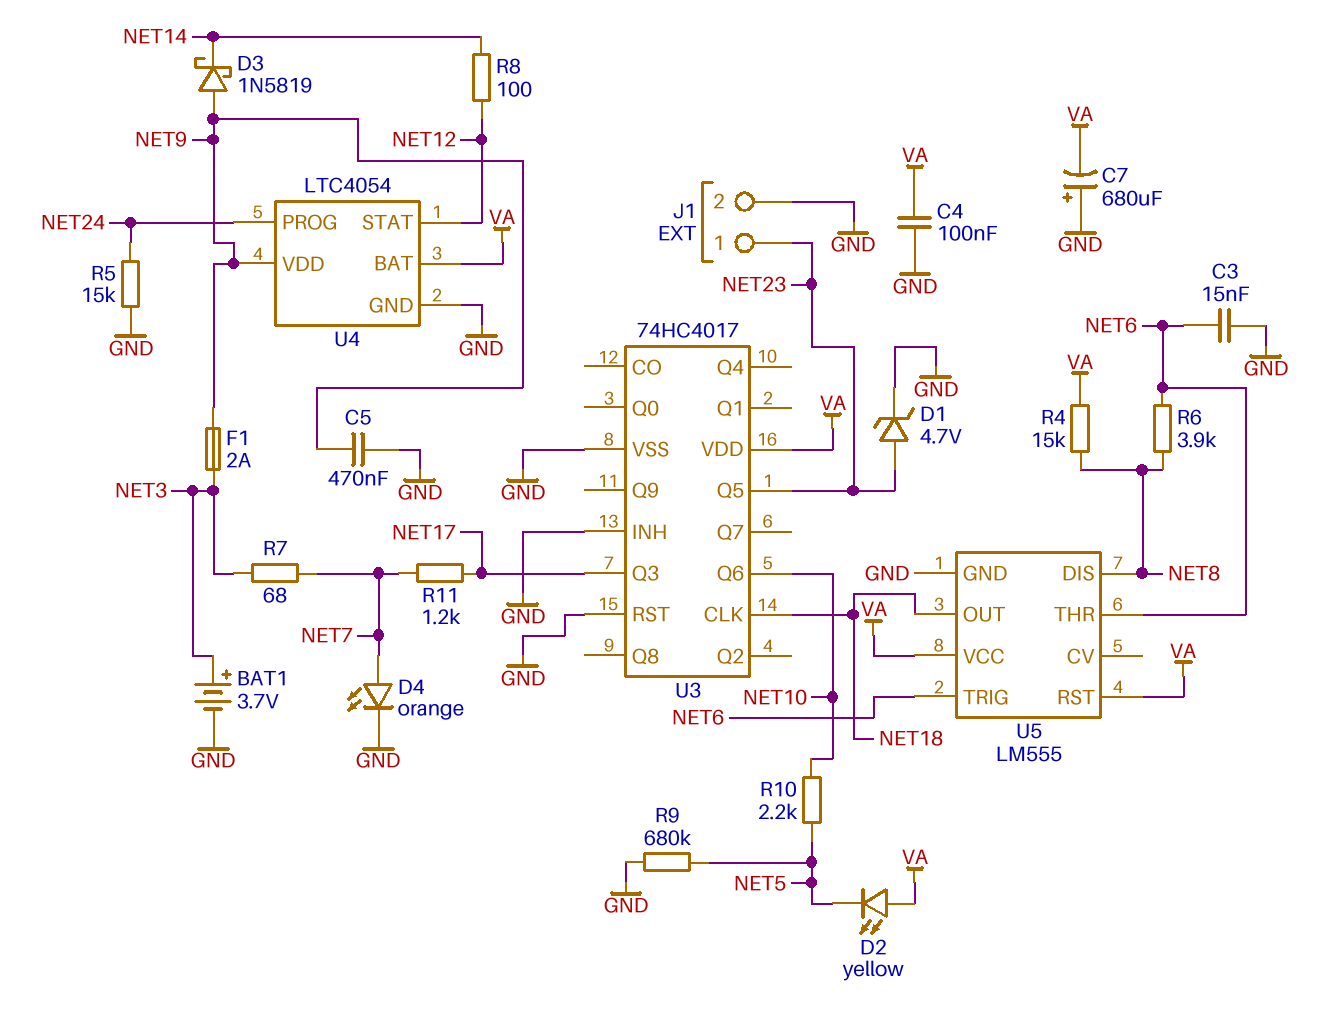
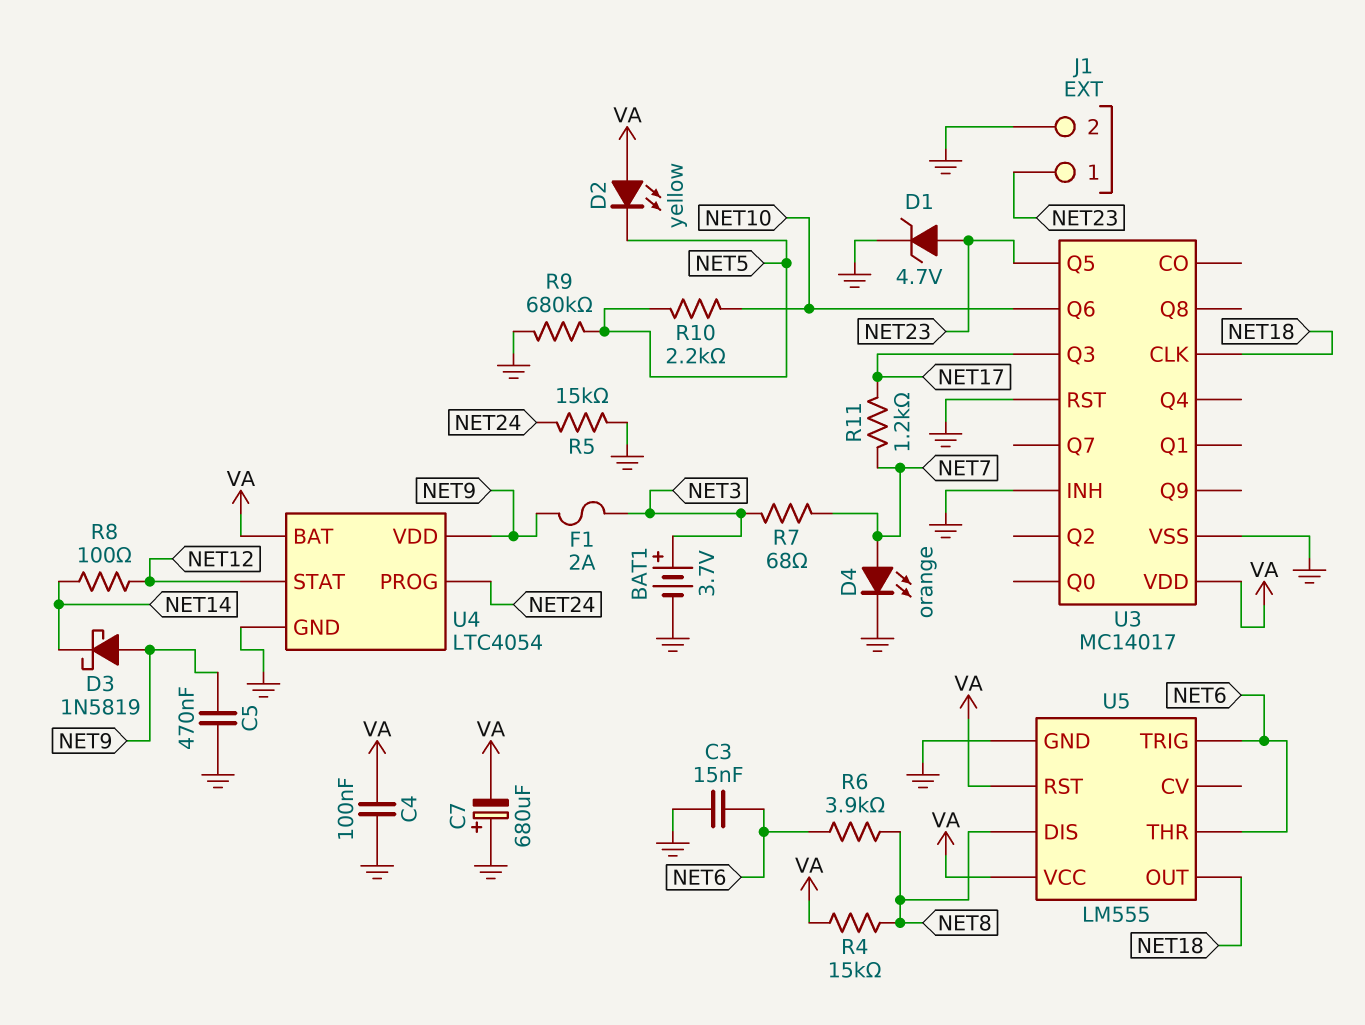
U3: 74HC4017 -> MC14017

